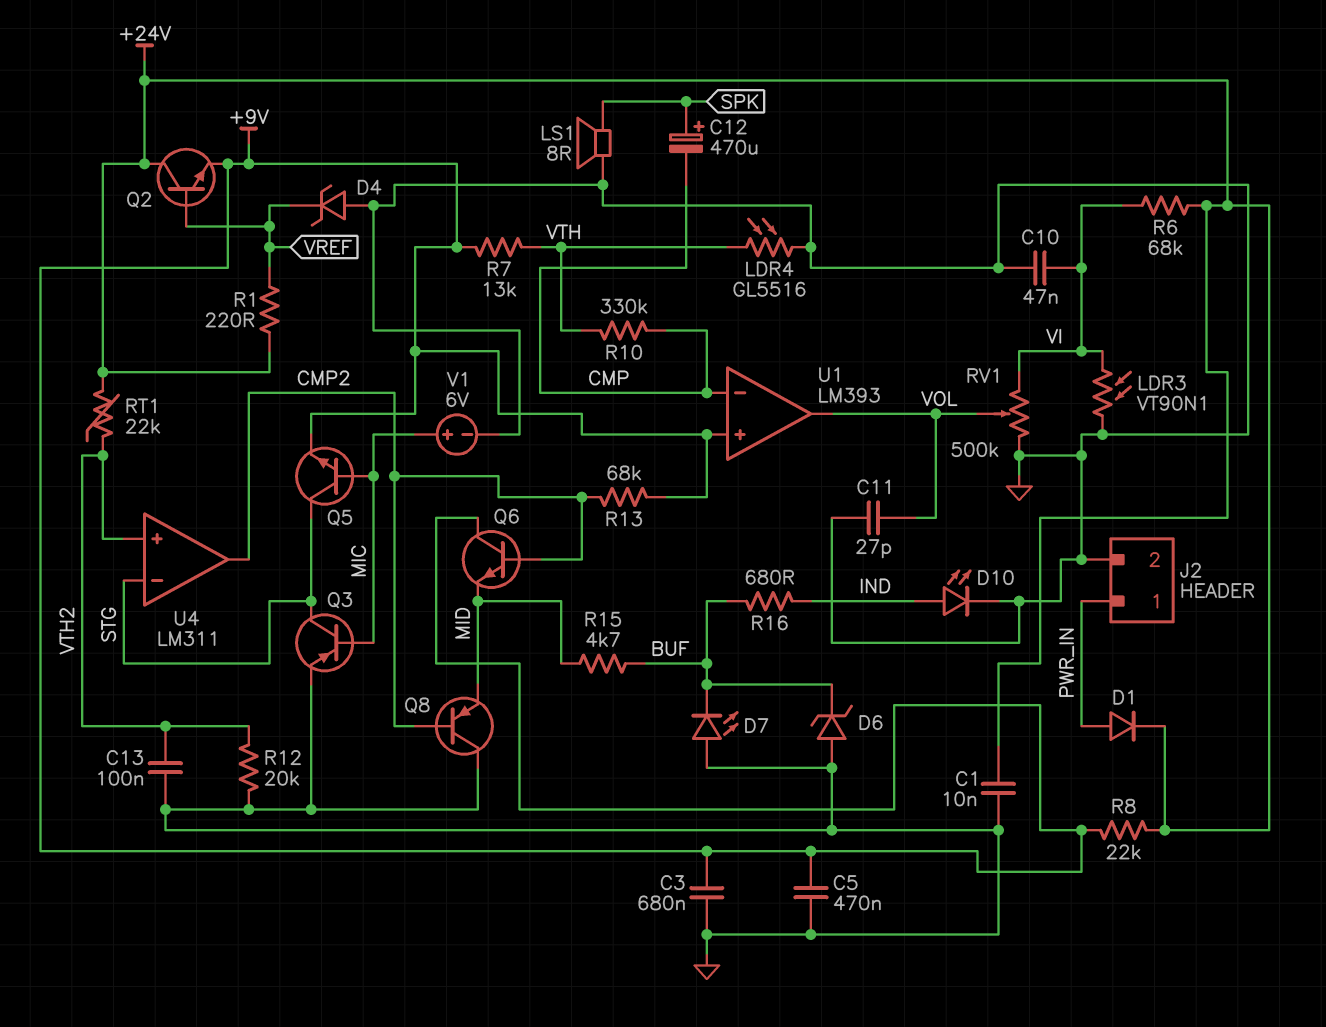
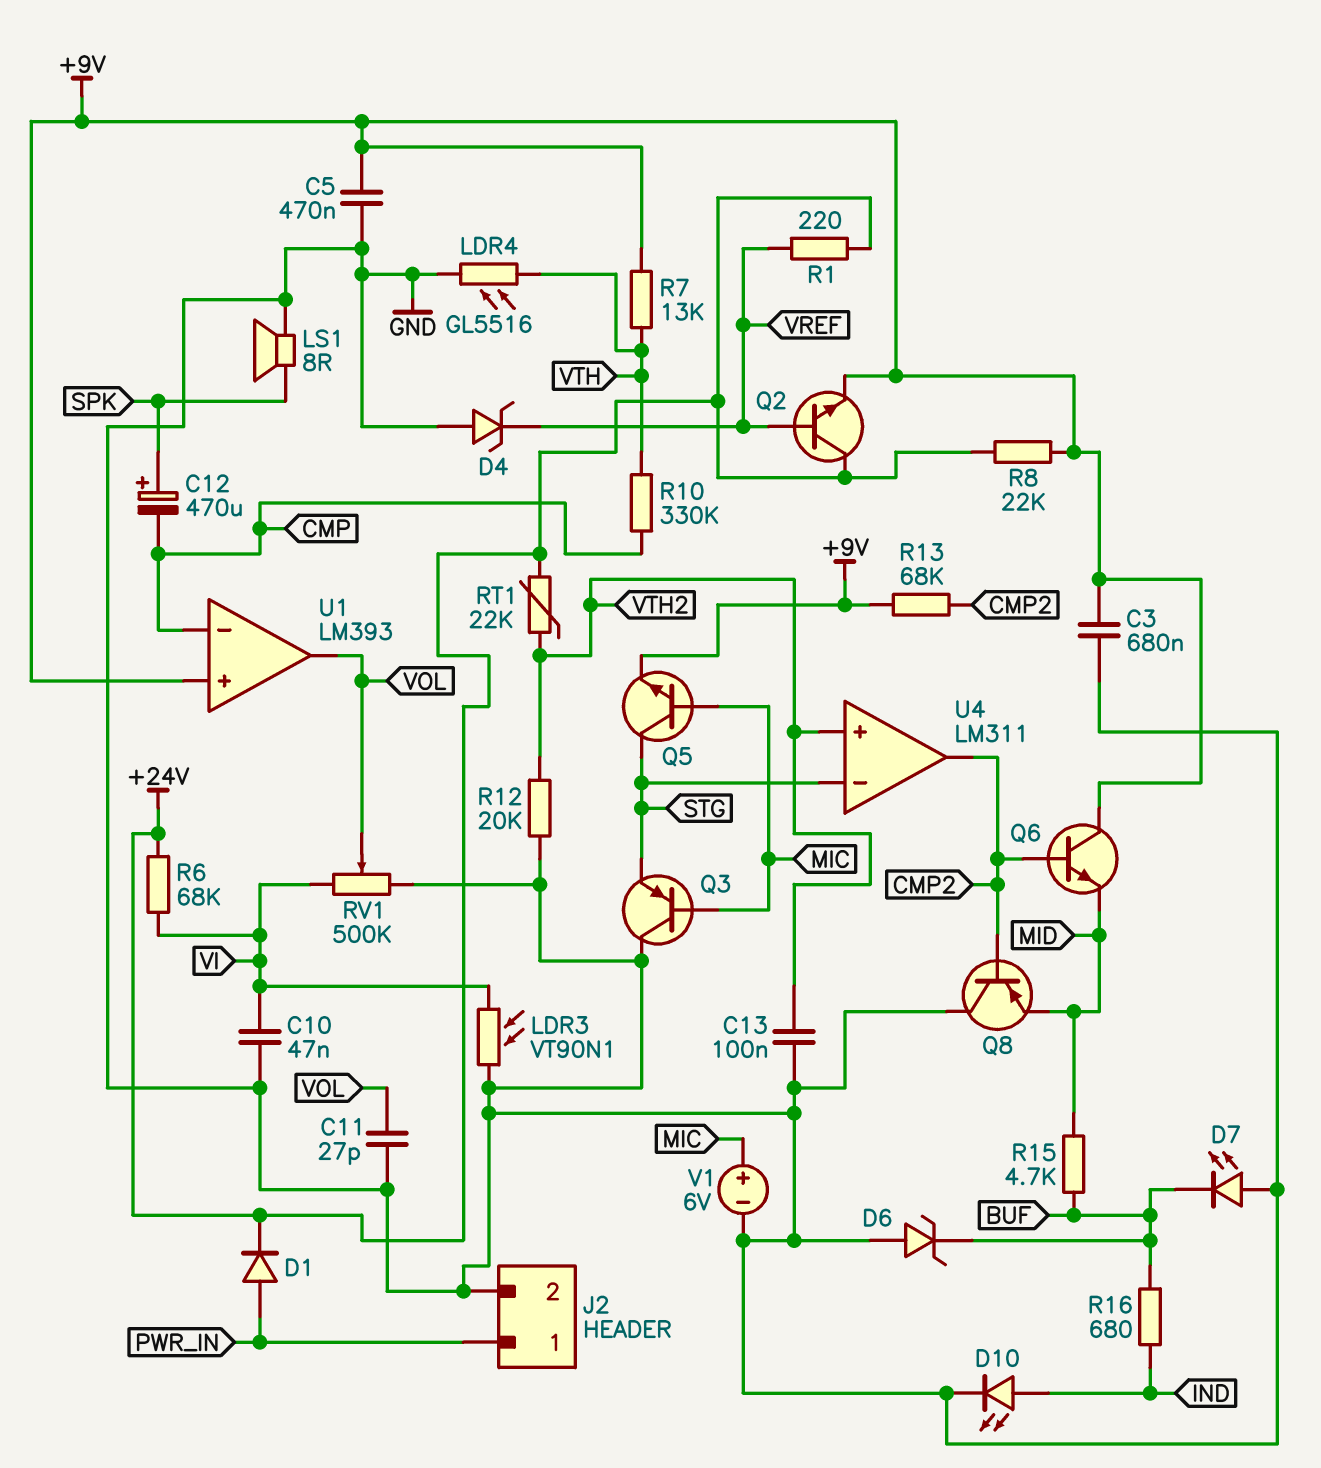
C1: 10nF (+24V, GND) -> none
Q3: PNP (B MIC, C STG, E GND) -> PNP (B MIC, C GND, E STG)

